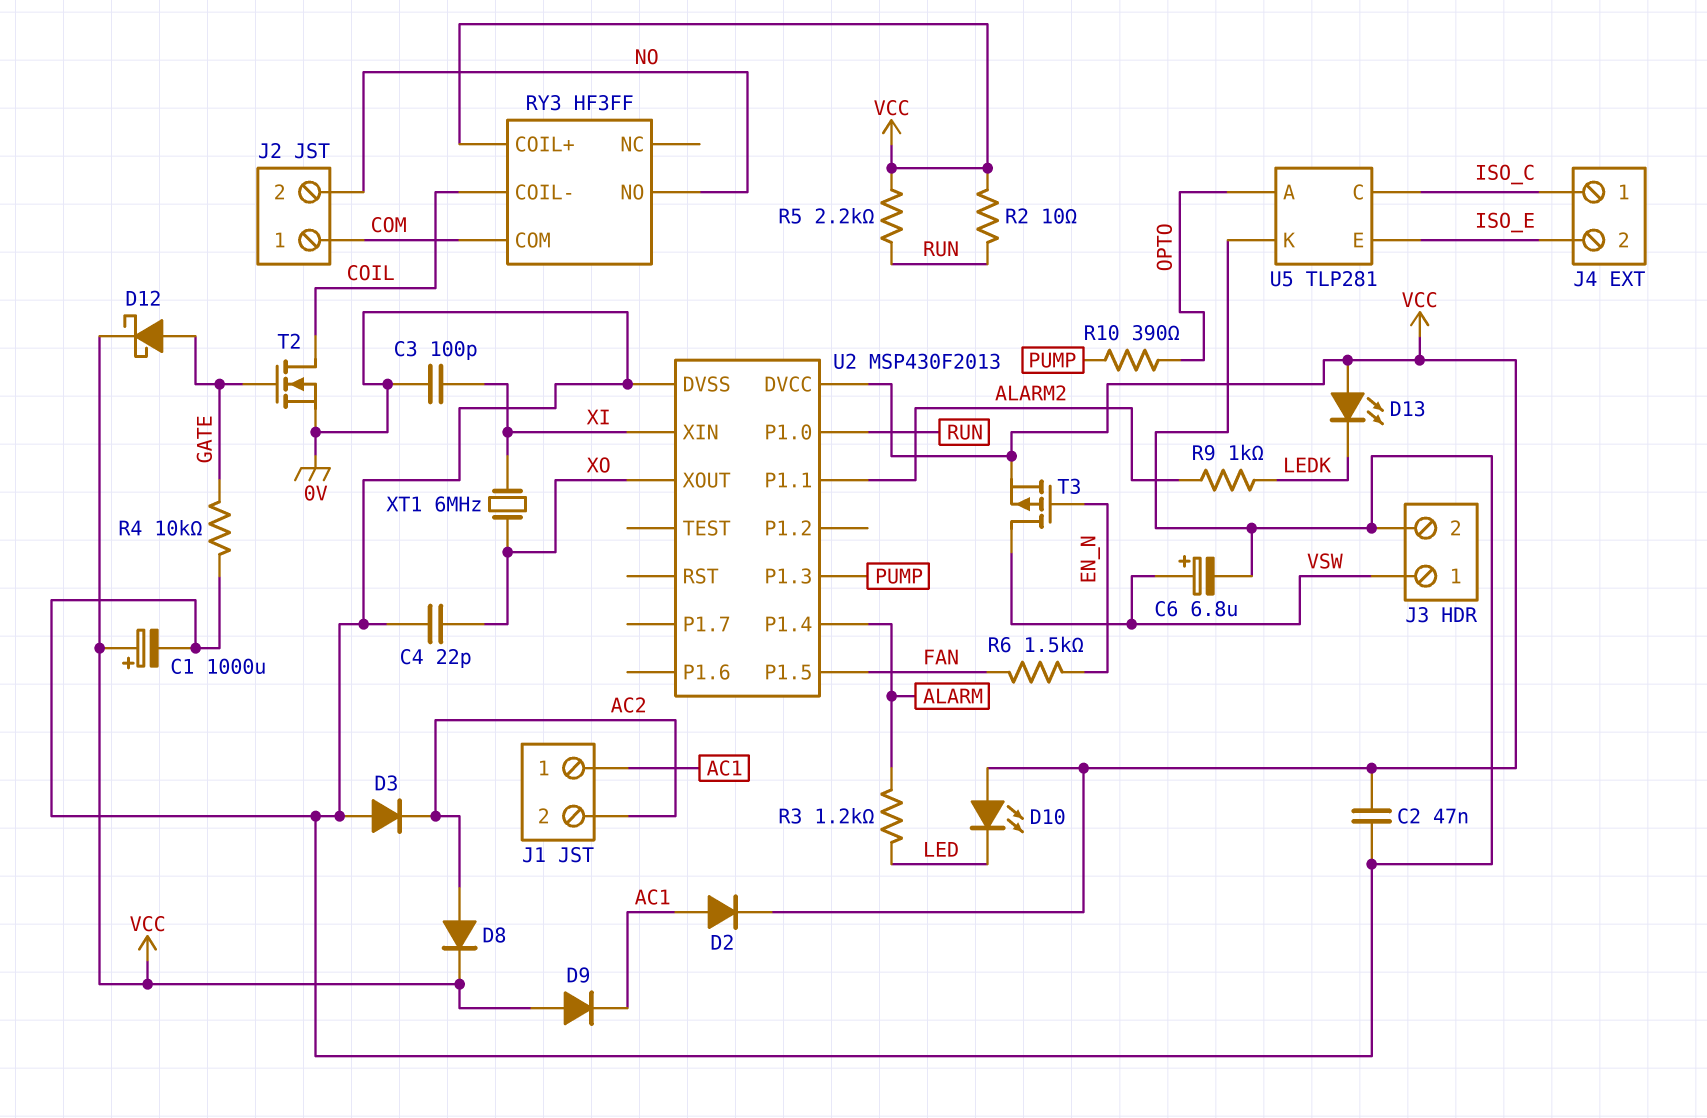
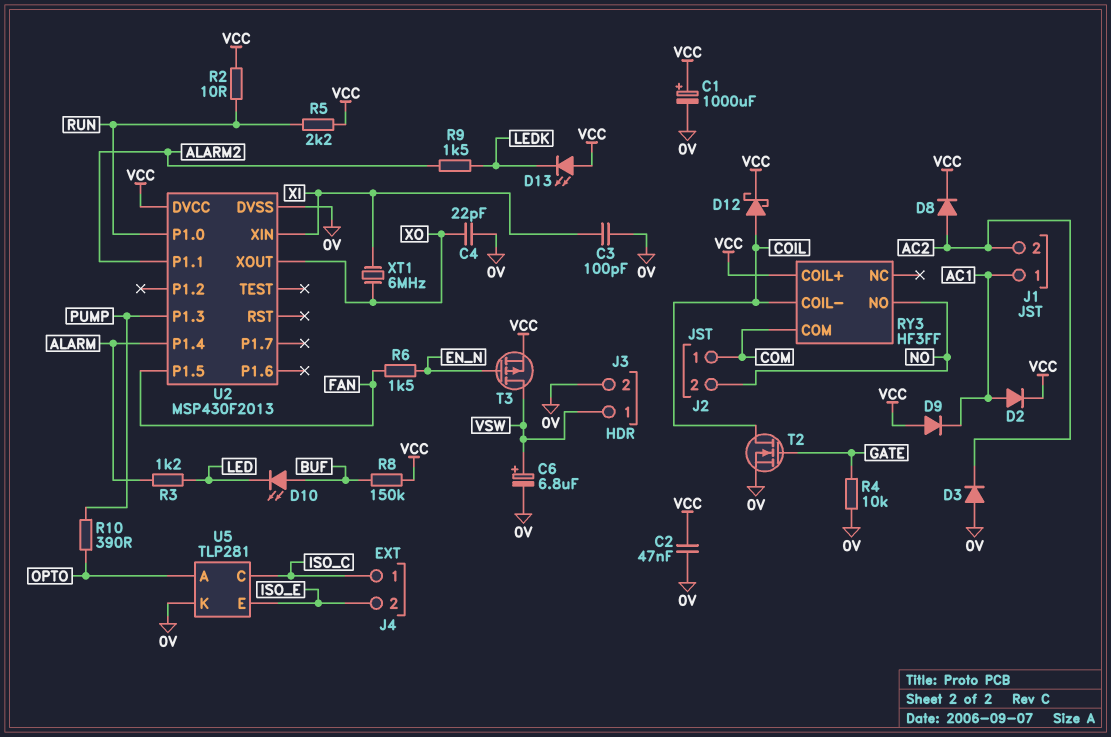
D10: LED (A VCC, K LED) -> LED (A BUF, K LED)
D12: schottky (A GATE, K VCC) -> schottky (A COIL, K VCC)
R8: none -> 150k (BUF, VCC)
R9: 1k (ALARM2, LEDK) -> 1.5k (ALARM2, LEDK)

